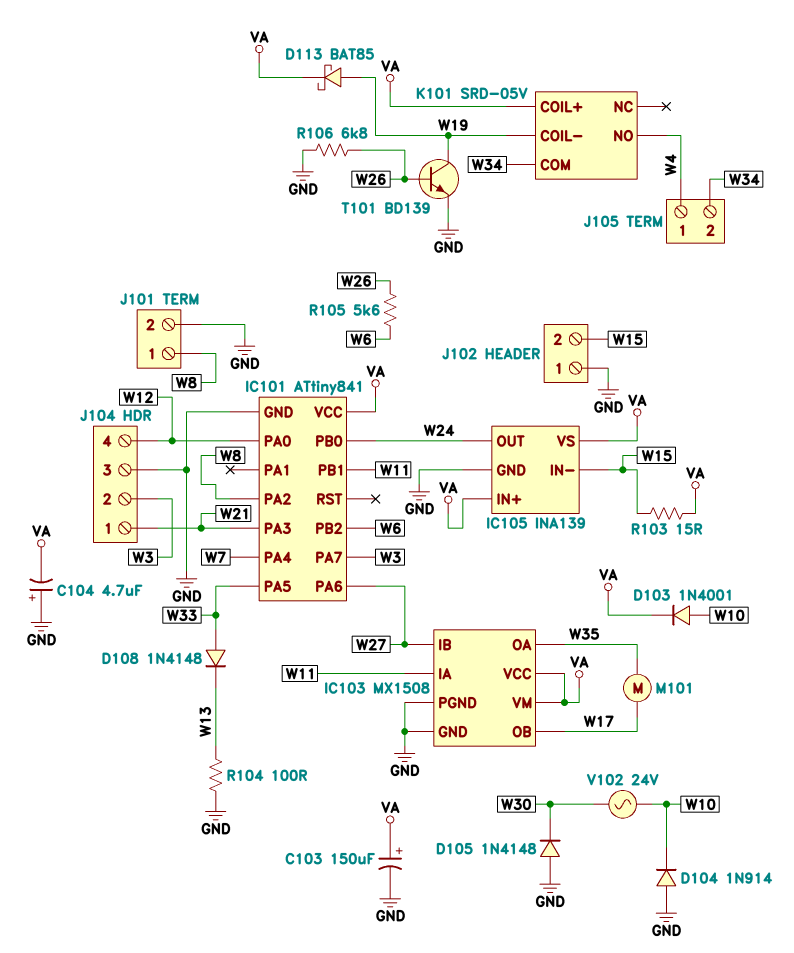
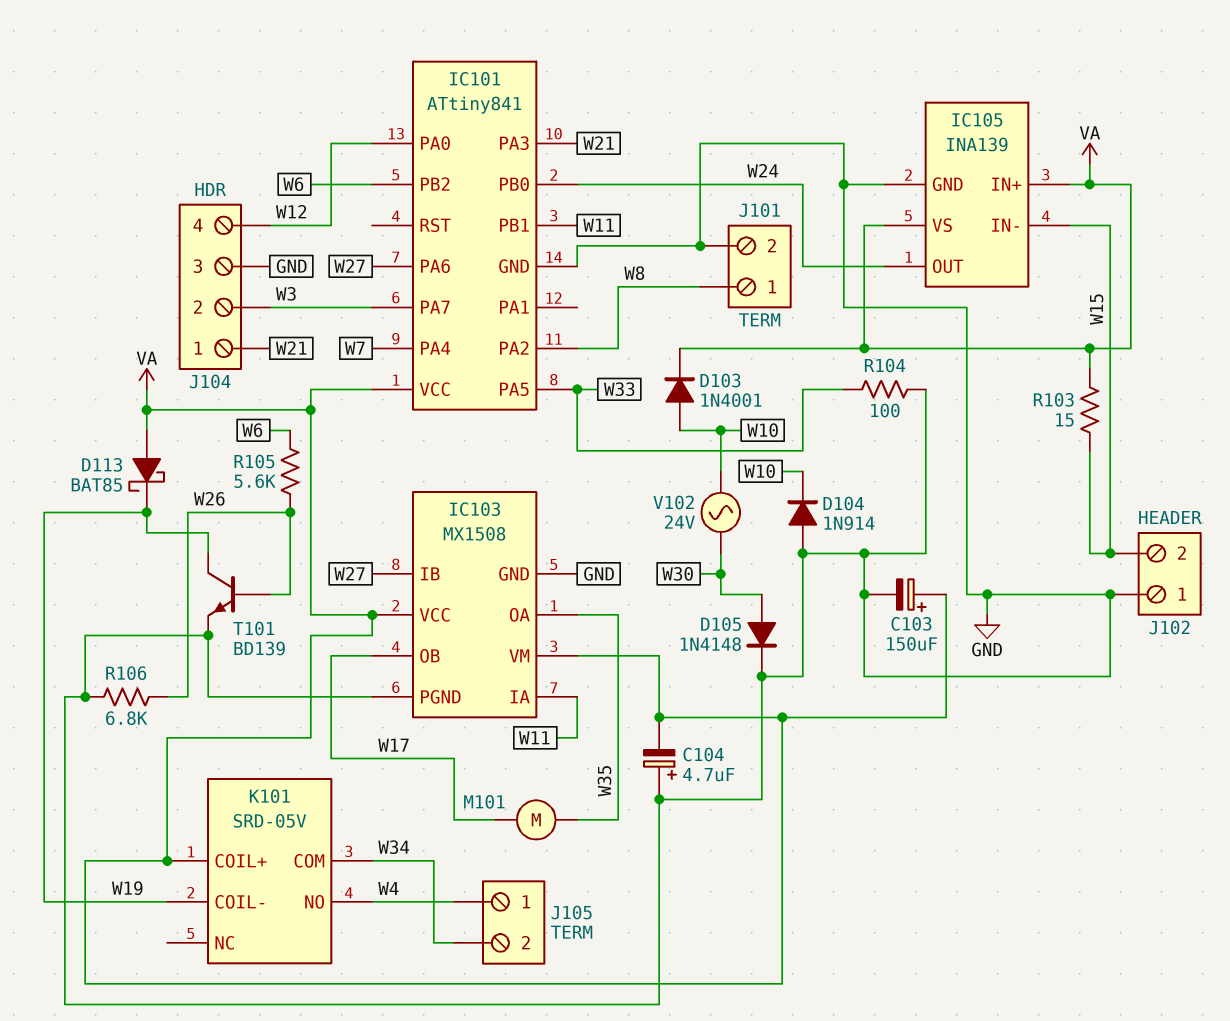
D105: diode 1N4148 (A GND, K W30) -> diode 1N4148 (A W30, K GND)
D108: diode 1N4148 (A W33, K W13) -> none
D113: schottky BAT85 (A W19, K VA) -> schottky BAT85 (A VA, K W19)
R104: 100 (GND, W13) -> 100 (GND, W33)

